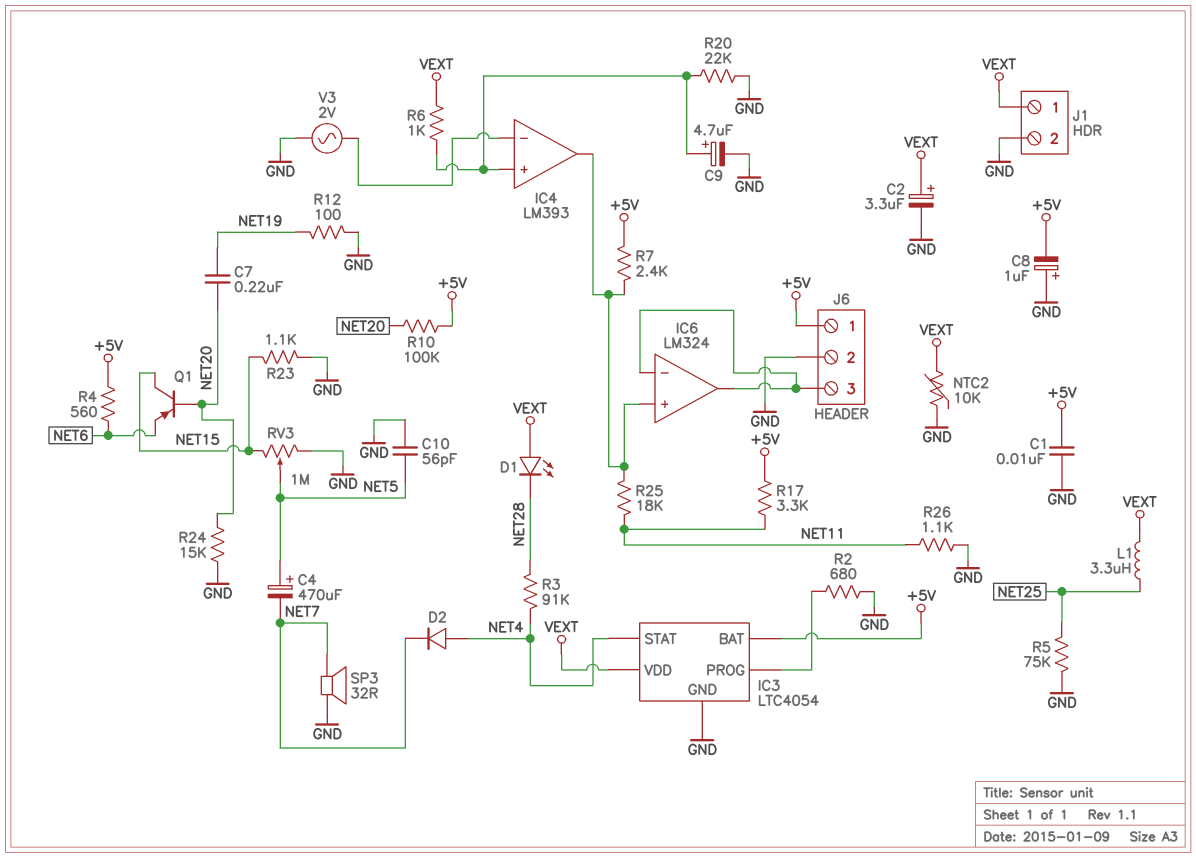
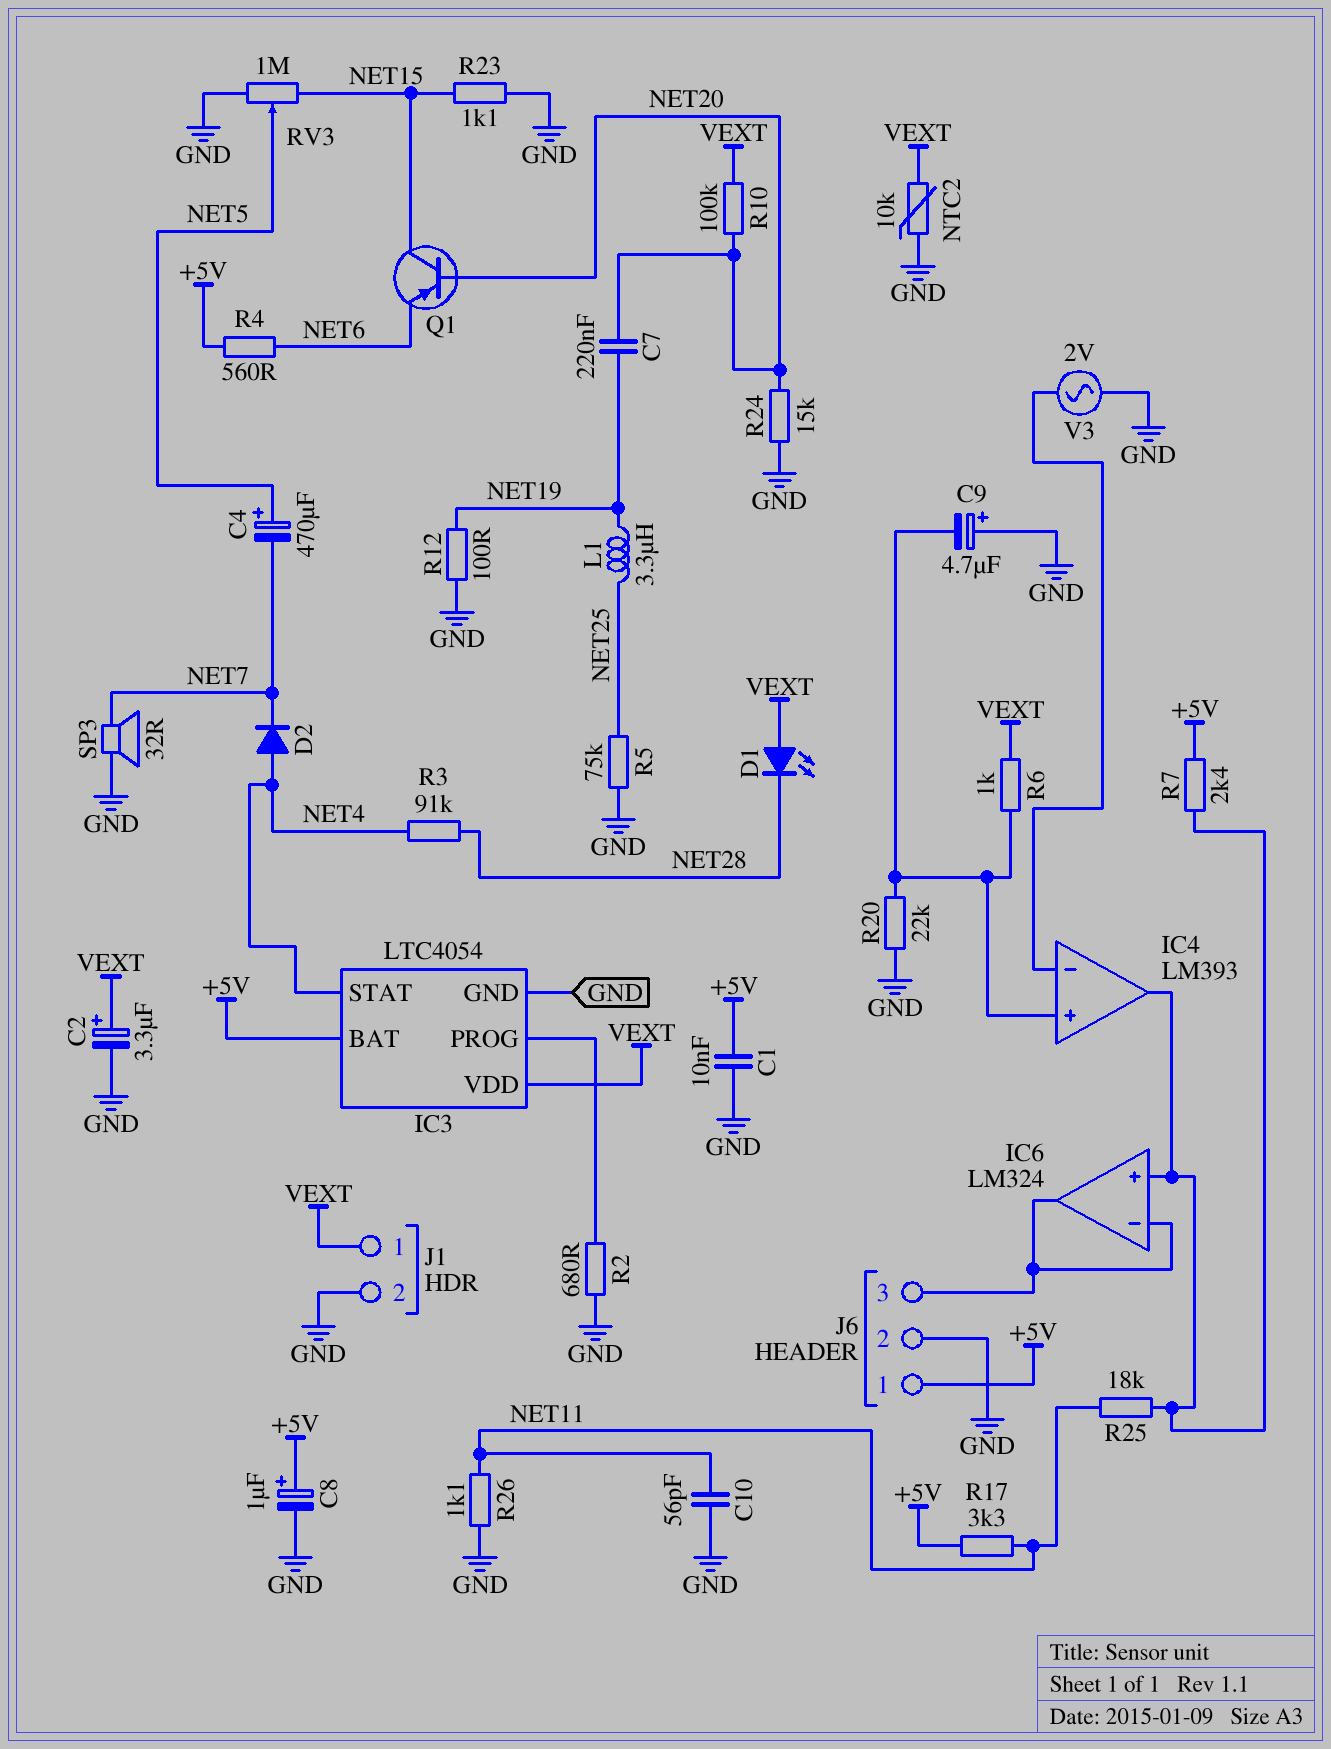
C8: 1uF (plus GND, minus +5V) -> 1uF (plus +5V, minus GND)
C9: 4.7uF (plus IC4/in+, minus GND) -> 4.7uF (plus GND, minus IC4/in+)
C10: 56pF (GND, NET5) -> 56pF (GND, NET11)
L1: 3.3uH (NET25, VEXT) -> 3.3uH (NET19, NET25)
R10: 100k (+5V, NET20) -> 100k (NET20, VEXT)

